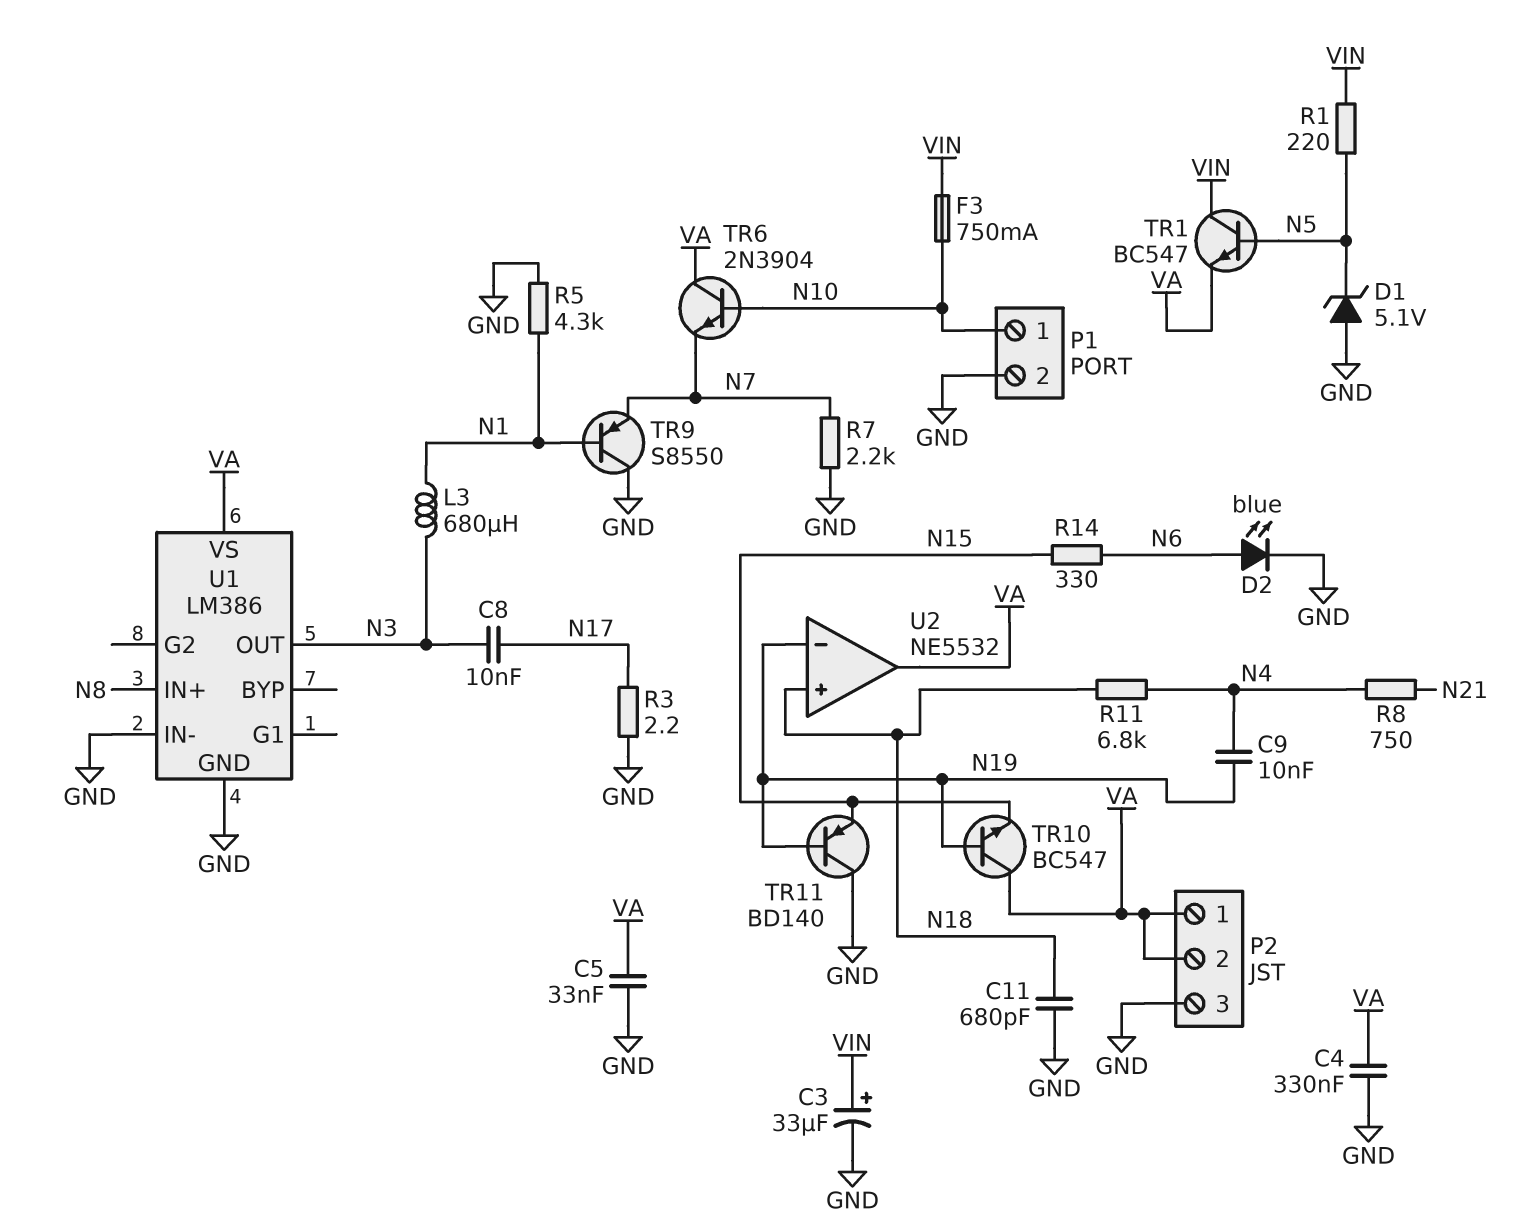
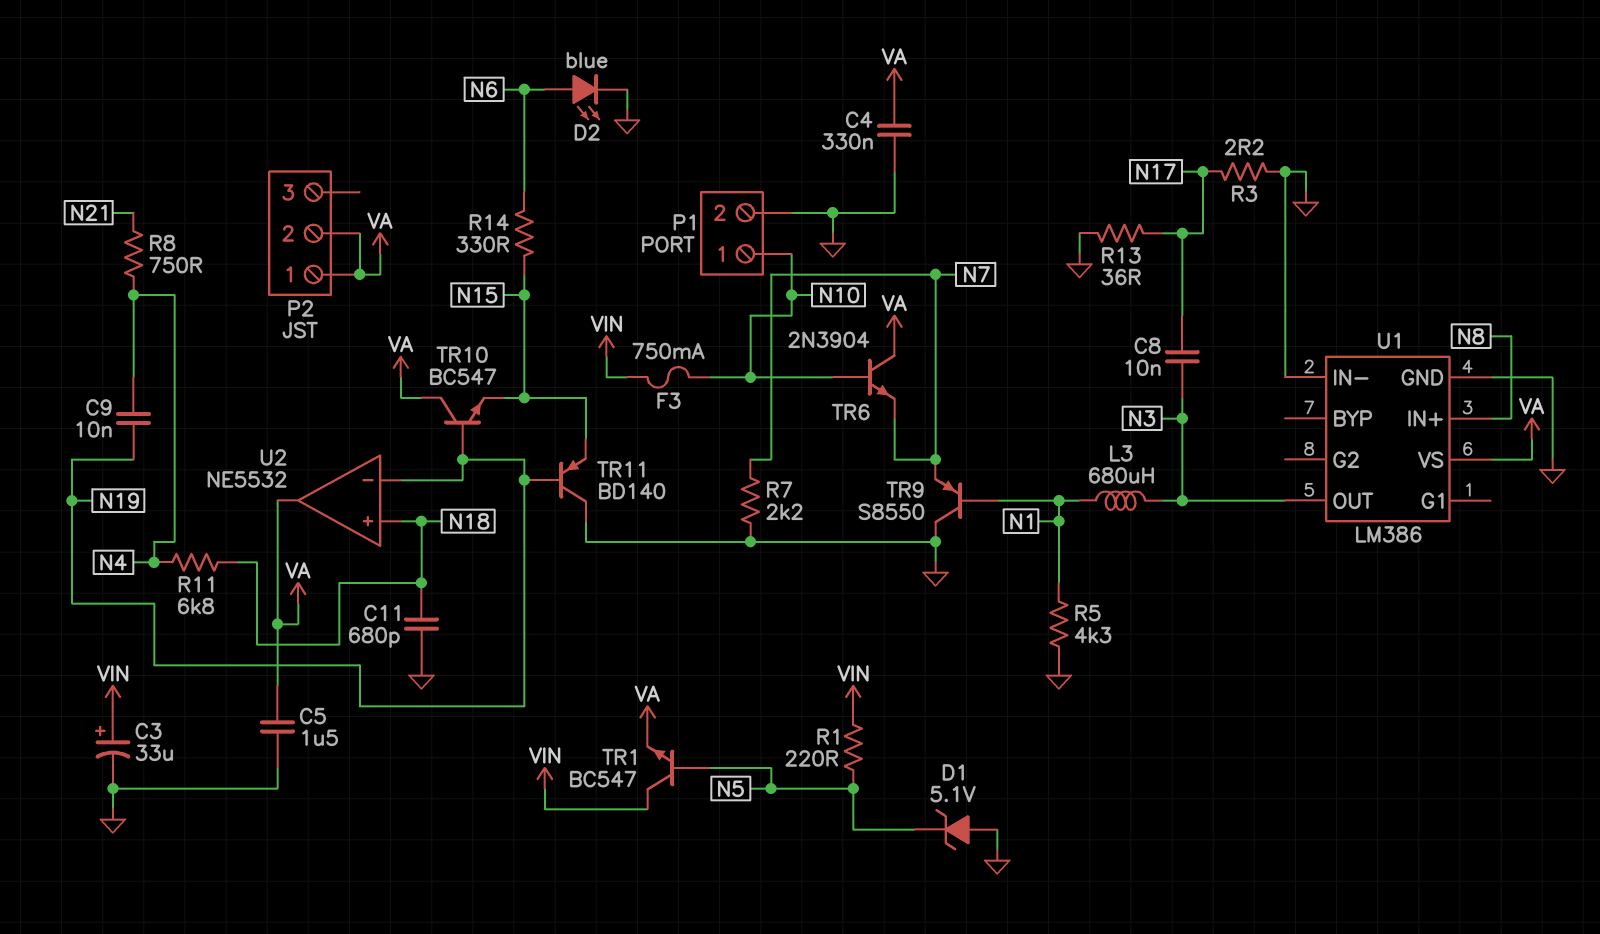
C5: 33nF (GND, VA) -> 1.5uF (GND, VA)
P2 pin 3: GND -> none
R13: none -> 36 (GND, N17)

